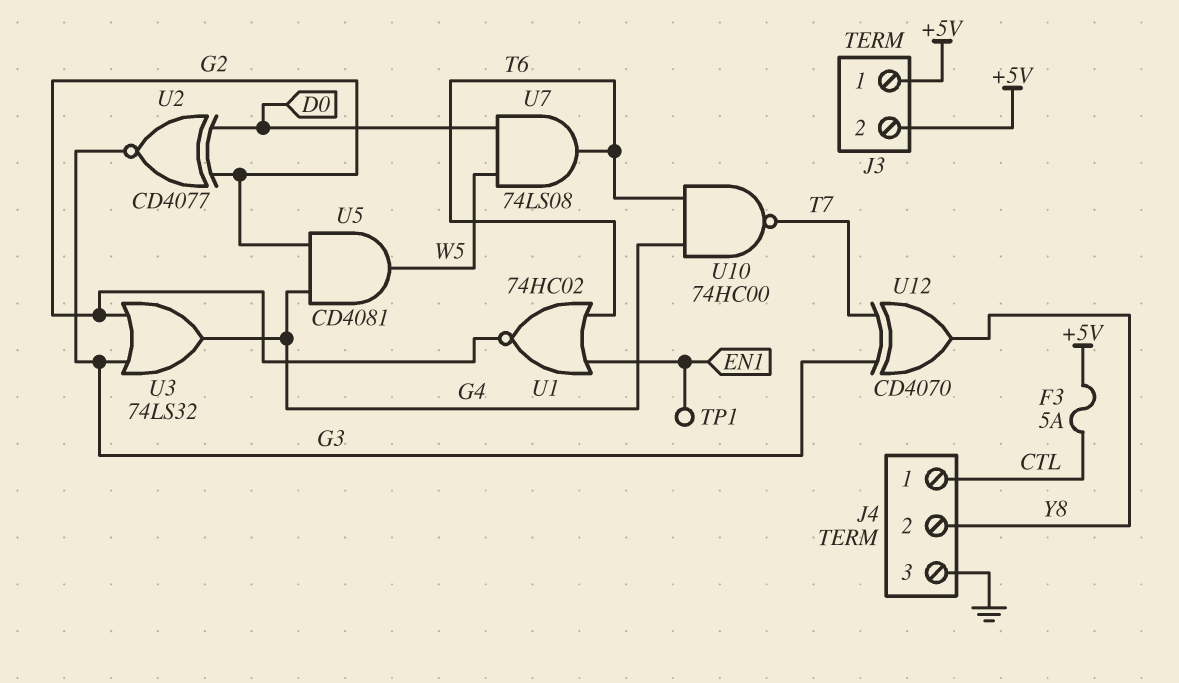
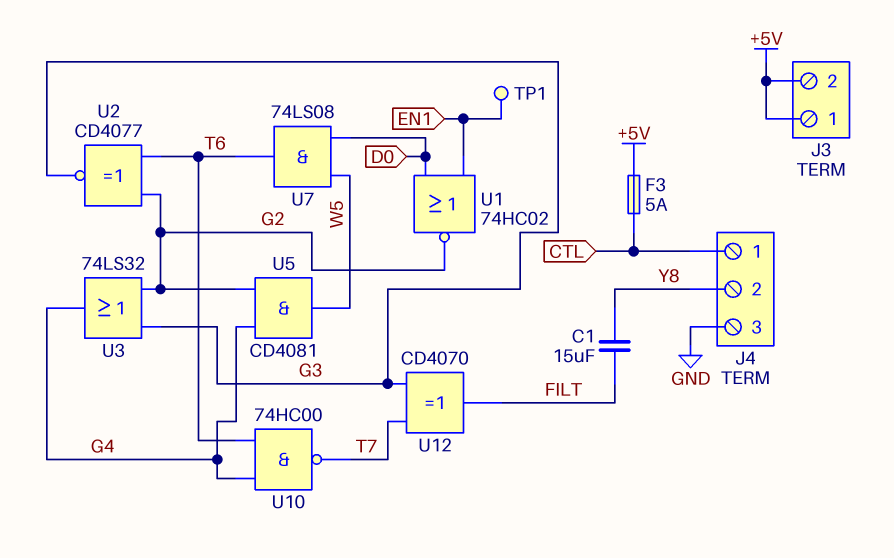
C1: none -> 15uF (FILT, Y8)
U1: NOR 74HC02 (in EN1, in T6, out G2) -> NOR 74HC02 (in D0, in EN1, out G2)
U2: XNOR CD4077 (in D0, in G2, out G3) -> XNOR CD4077 (in G2, in T6, out G3)
U12: XOR CD4070 (in G3, in T7, out Y8) -> XOR CD4070 (in G3, in T7, out FILT)

